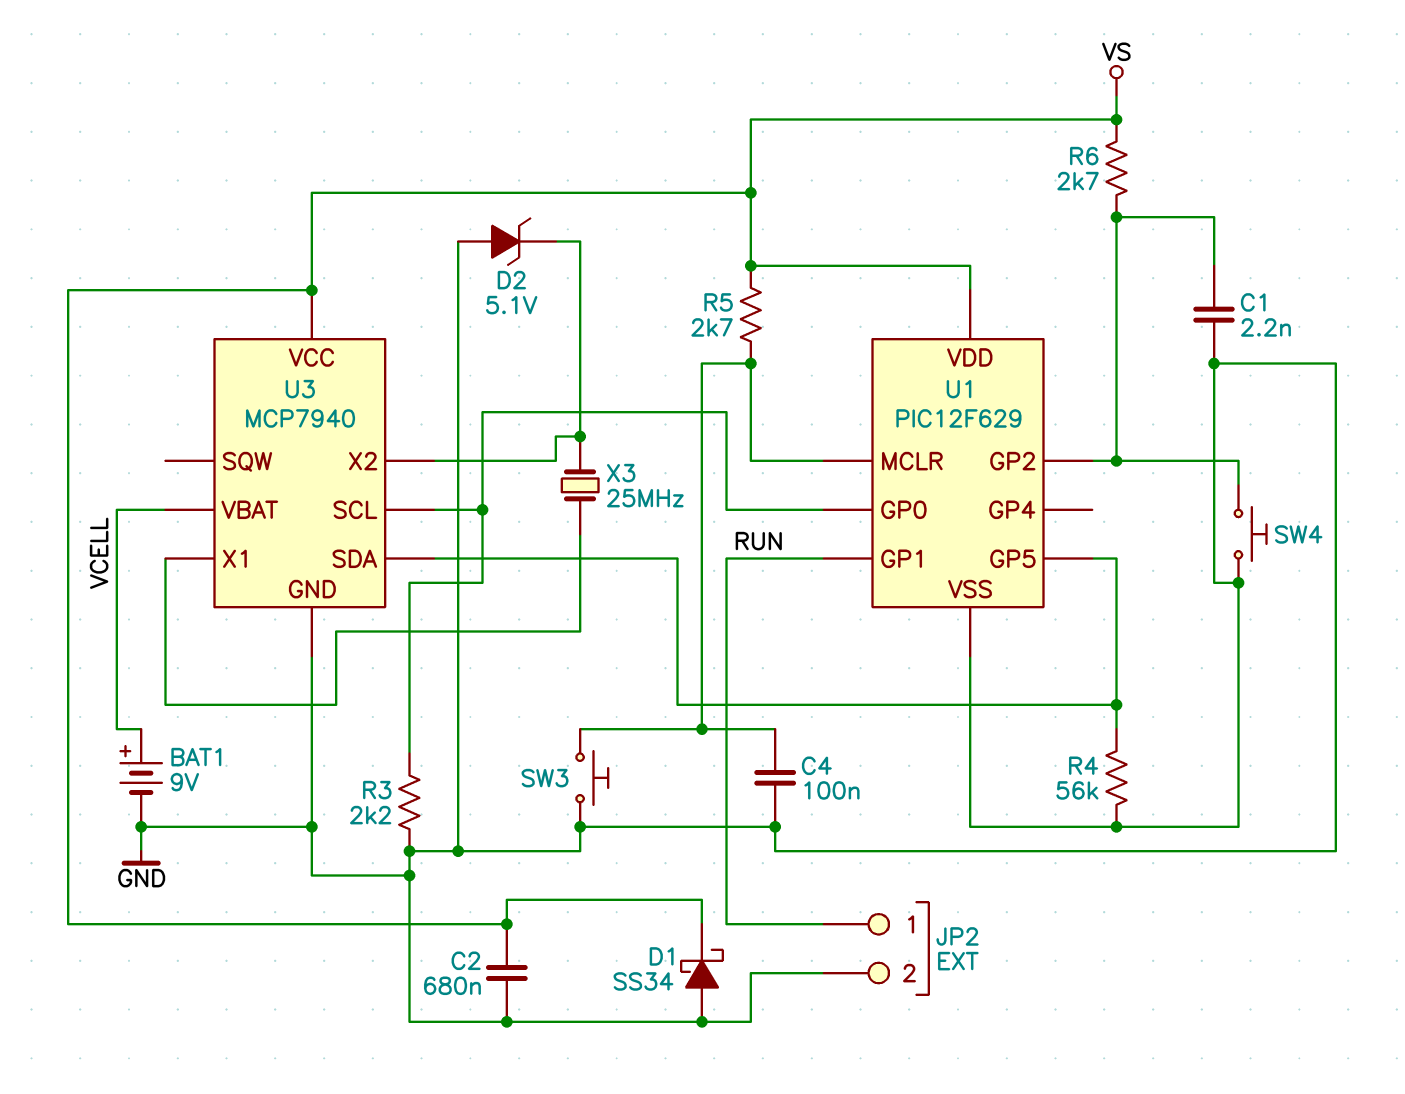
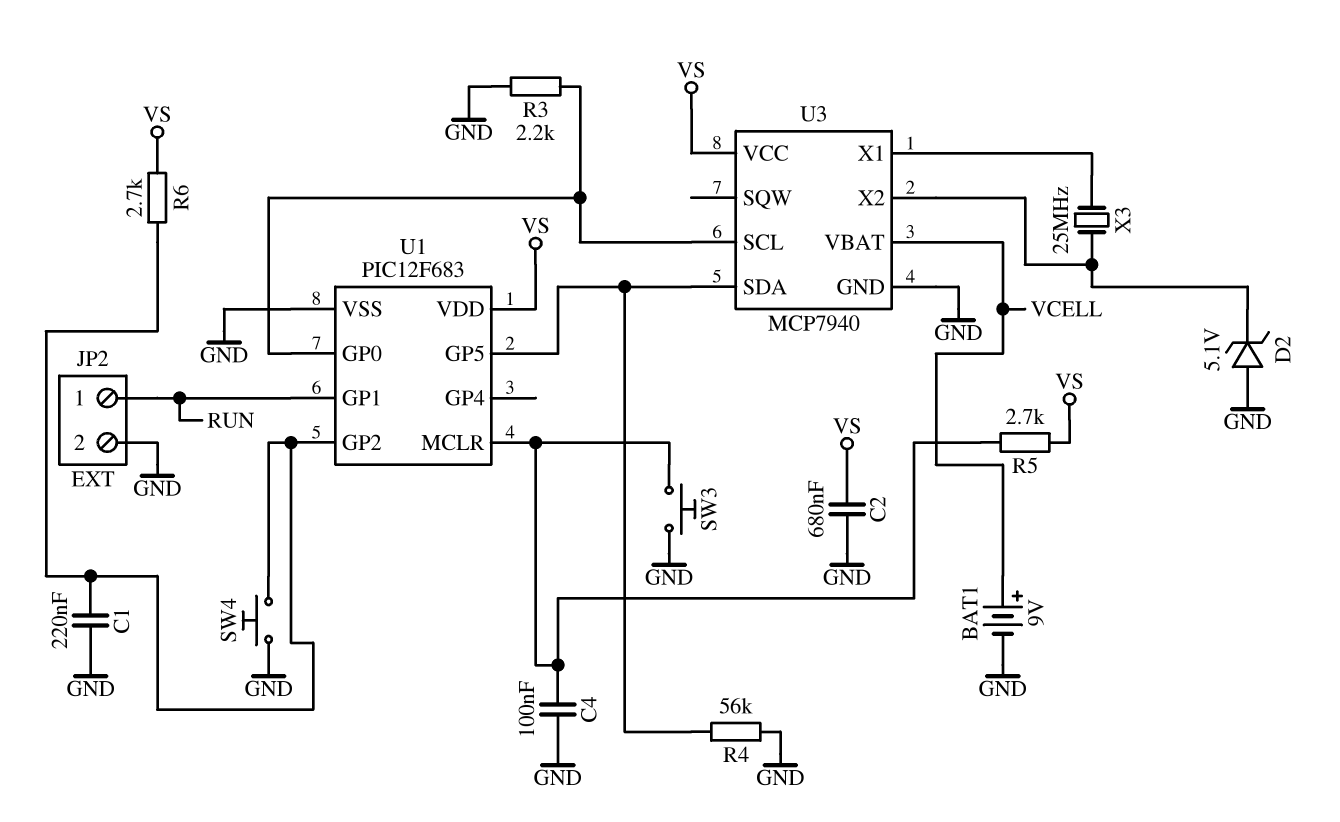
C1: 2.2nF (GND, U1/GP2) -> 220nF (GND, U1/GP2)
D1: schottky SS34 (A GND, K VS) -> none
U1: PIC12F629 -> PIC12F683

